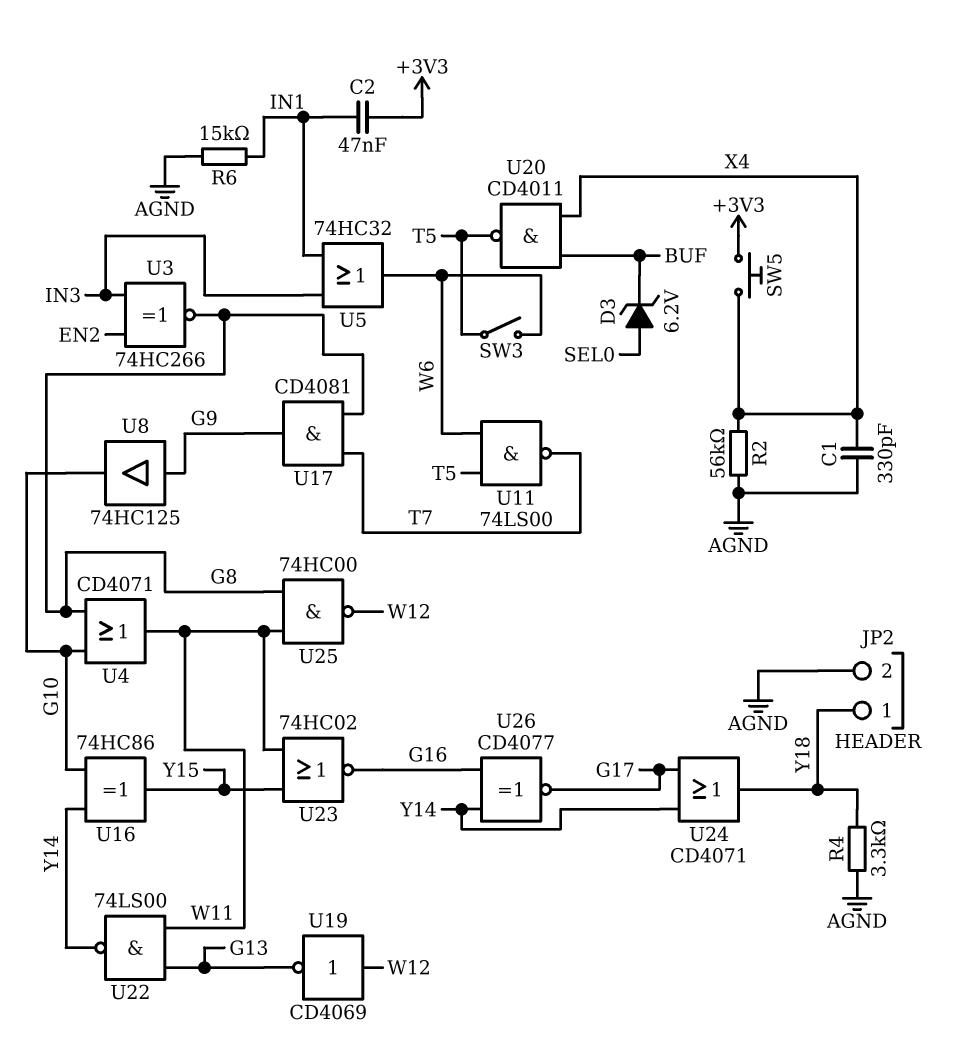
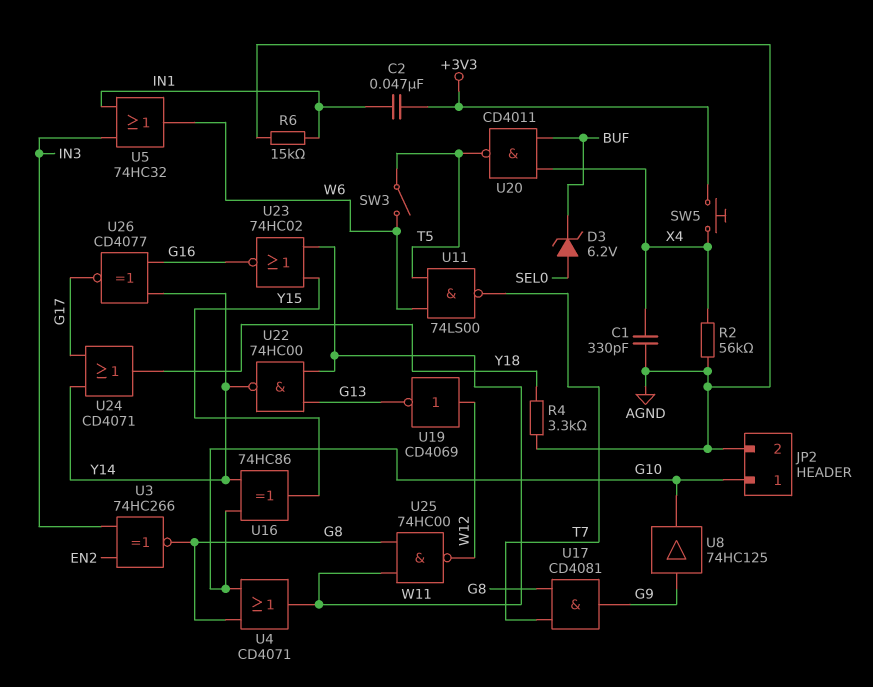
JP2 pin 1: Y18 -> G10
U22: NAND 74LS00 (in G13, in W11, out Y14) -> NAND 74HC00 (in G13, in W11, out Y14)

